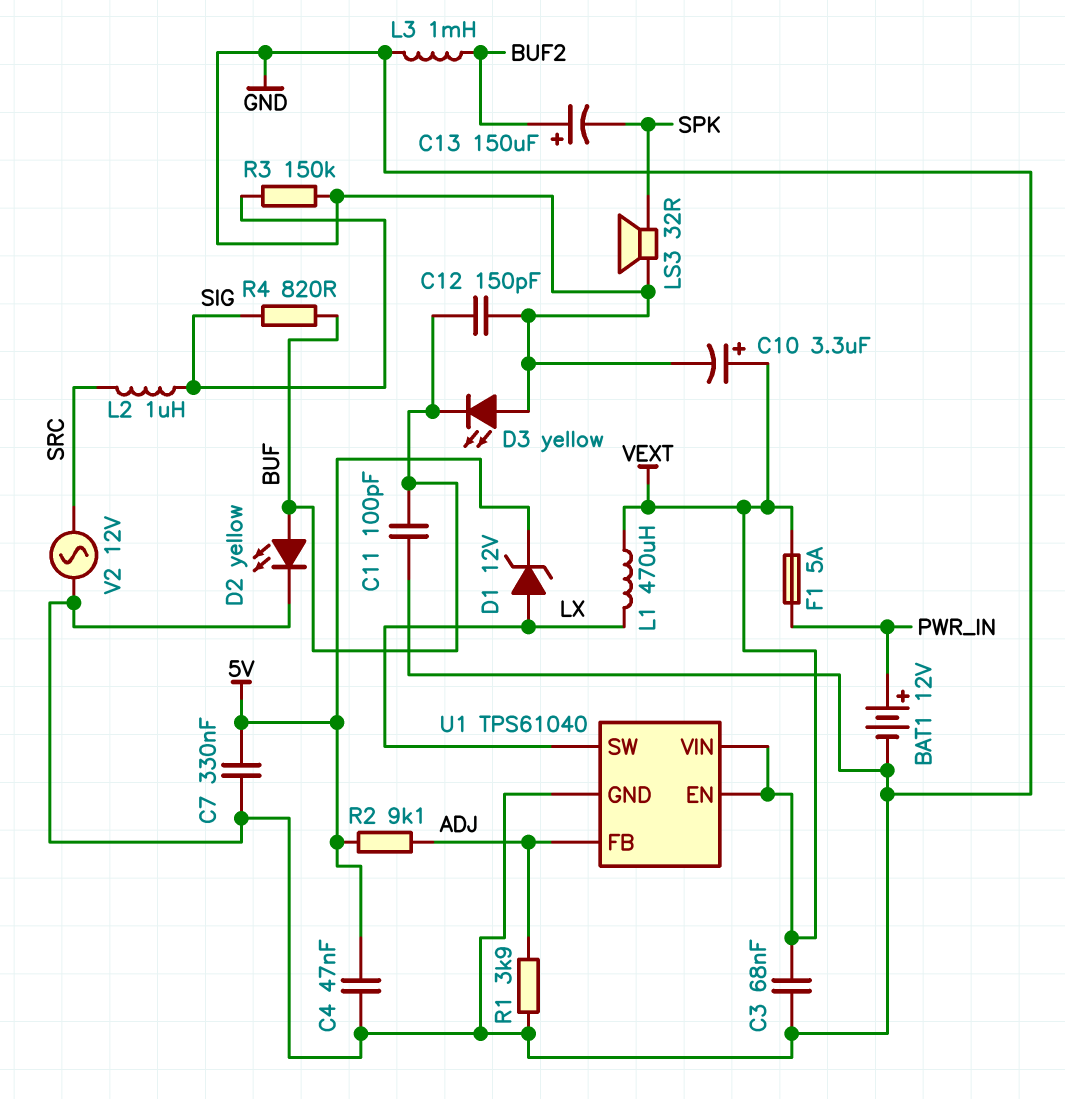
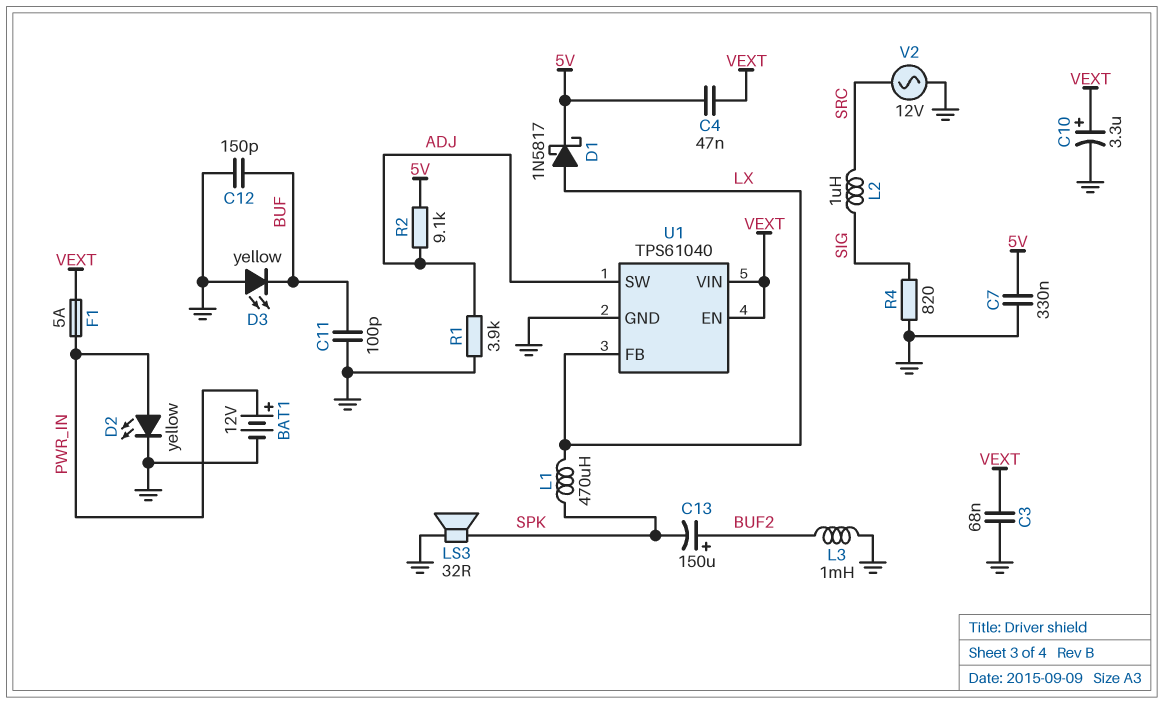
C4: 47nF (5V, GND) -> 47nF (5V, VEXT)
D1: zener 12V (A LX, K 5V) -> schottky 1N5817 (A LX, K 5V)
D2: LED yellow (A BUF, K GND) -> LED yellow (A PWR_IN, K GND)
L1: 470uH (LX, VEXT) -> 470uH (LX, SPK)
R3: 150k (GND, SIG) -> none
R4: 820 (BUF, SIG) -> 820 (GND, SIG)
U1 pin FB: ADJ -> LX
U1 pin SW: LX -> ADJ

